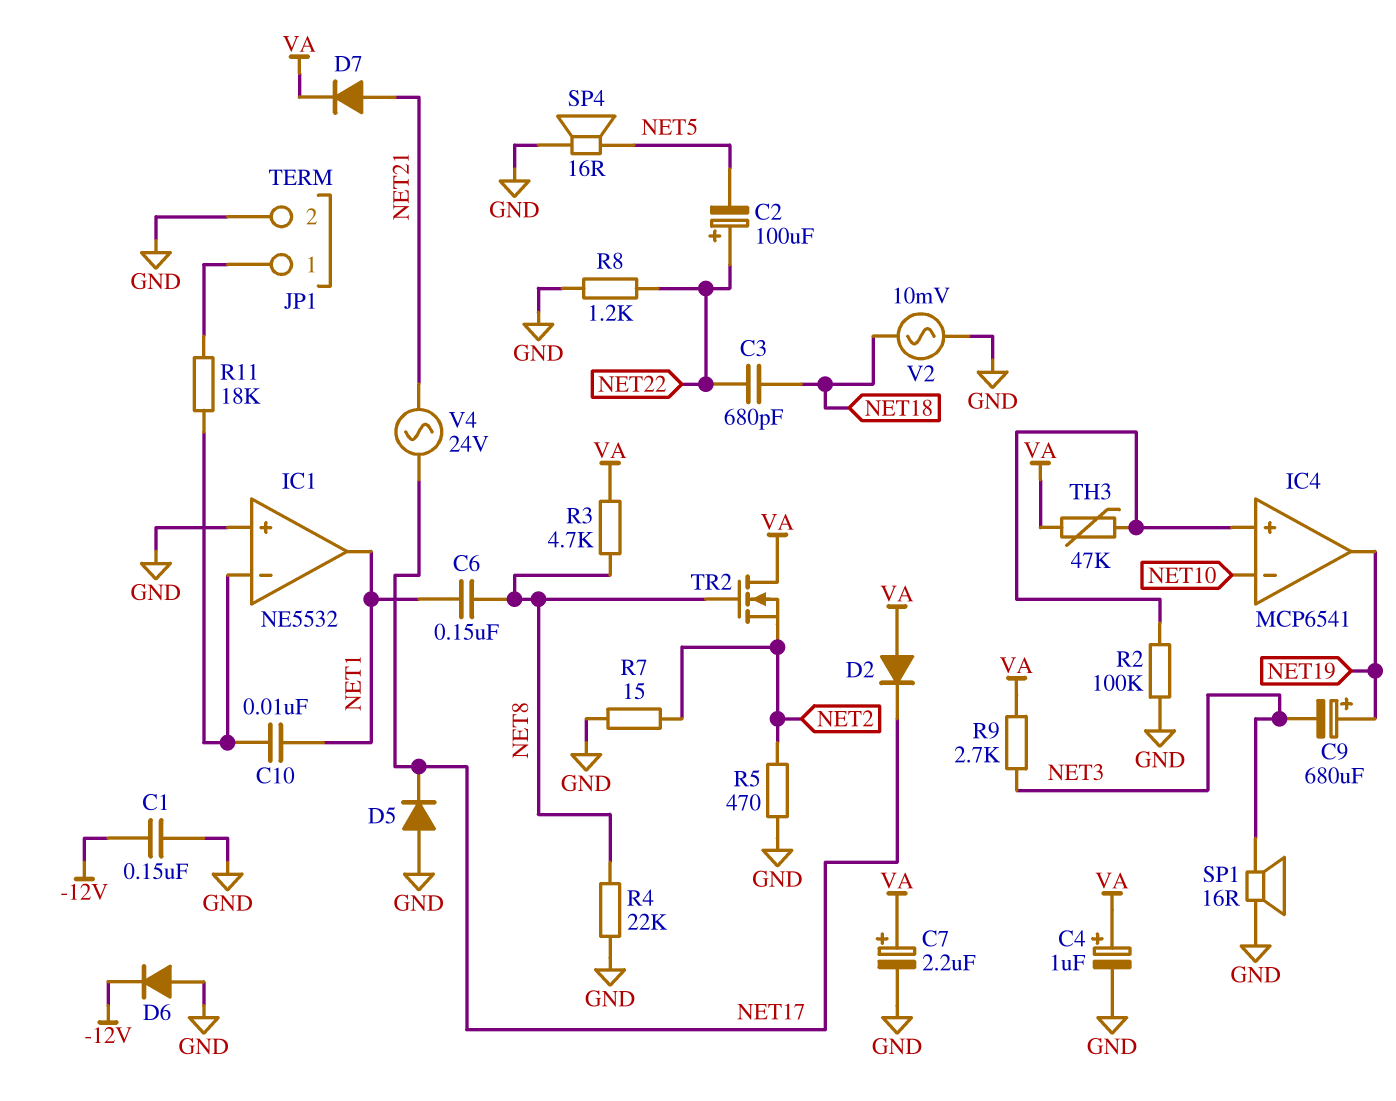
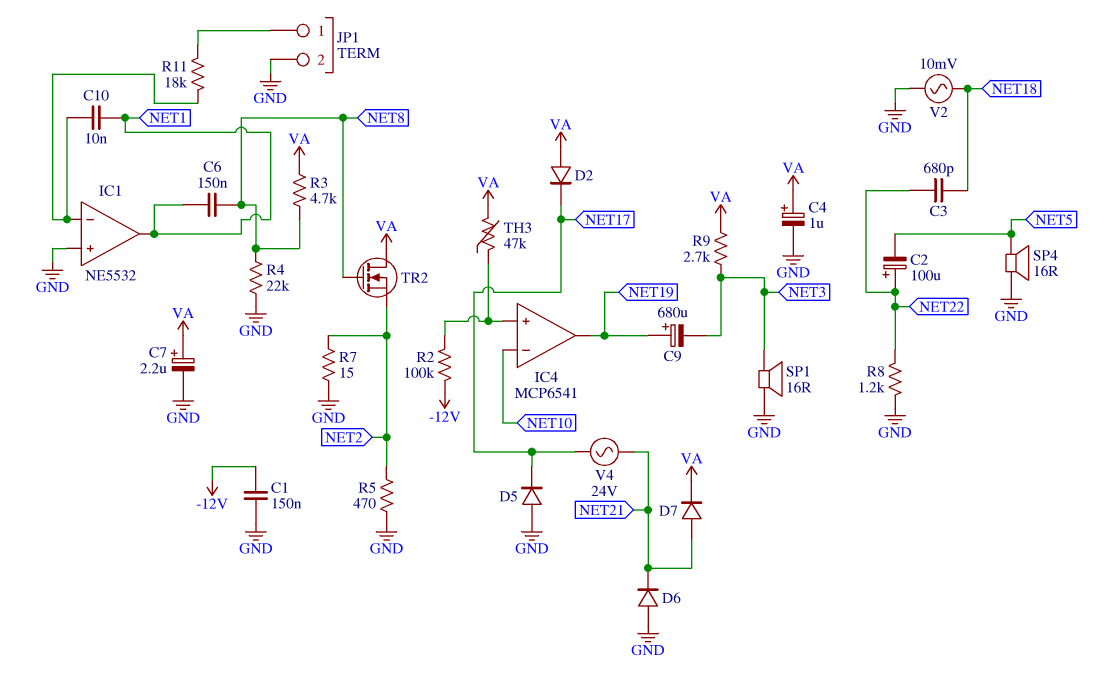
D6: diode (A GND, K -12V) -> diode (A GND, K NET21)
R2: 100k (GND, IC4/in+) -> 100k (-12V, IC4/in+)

